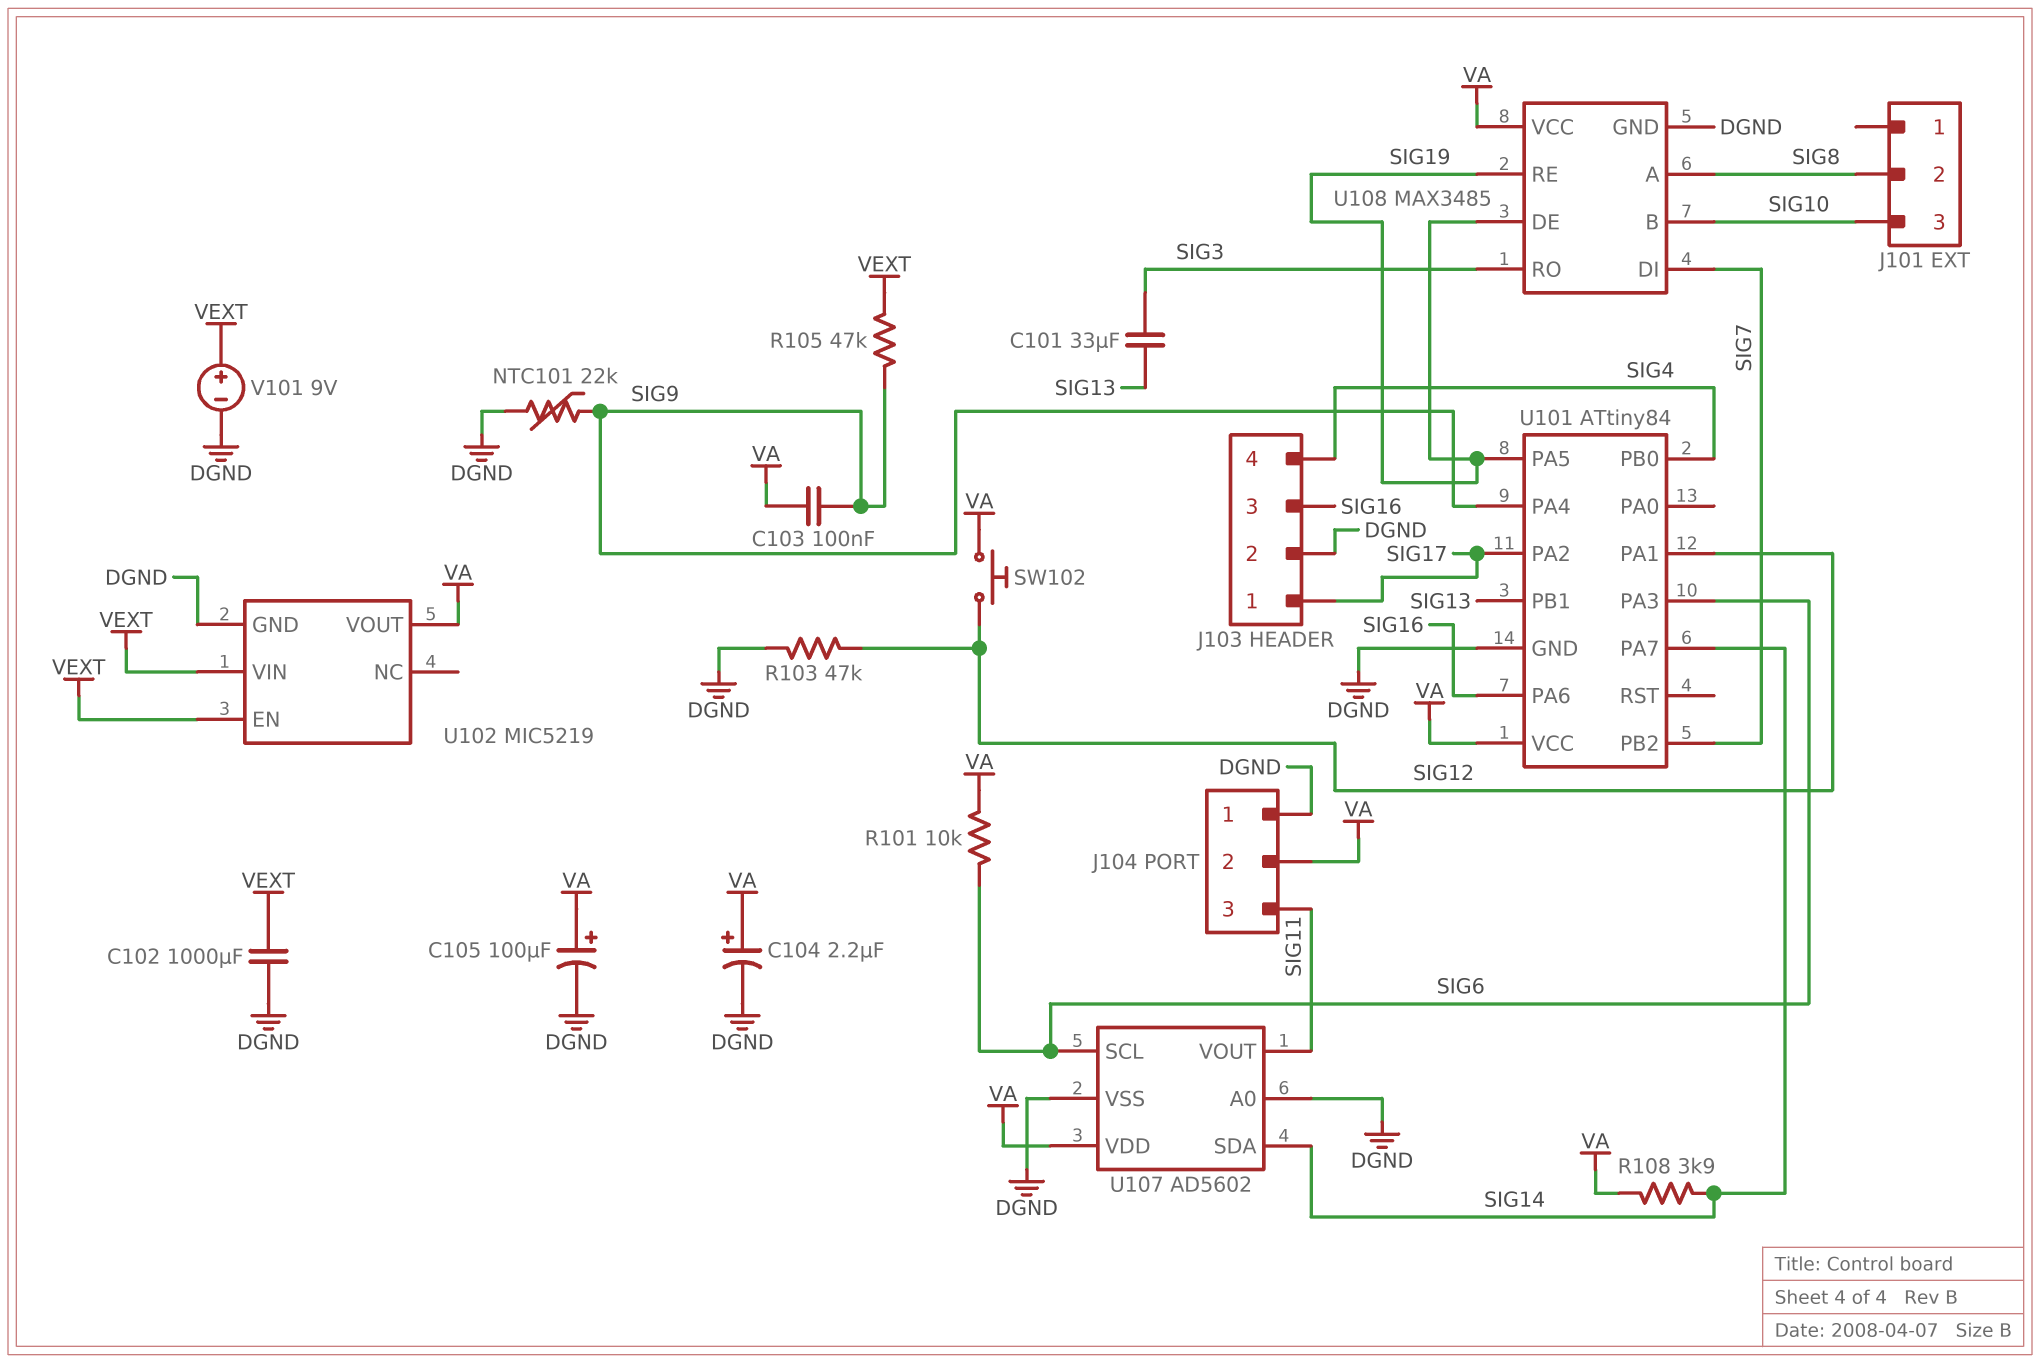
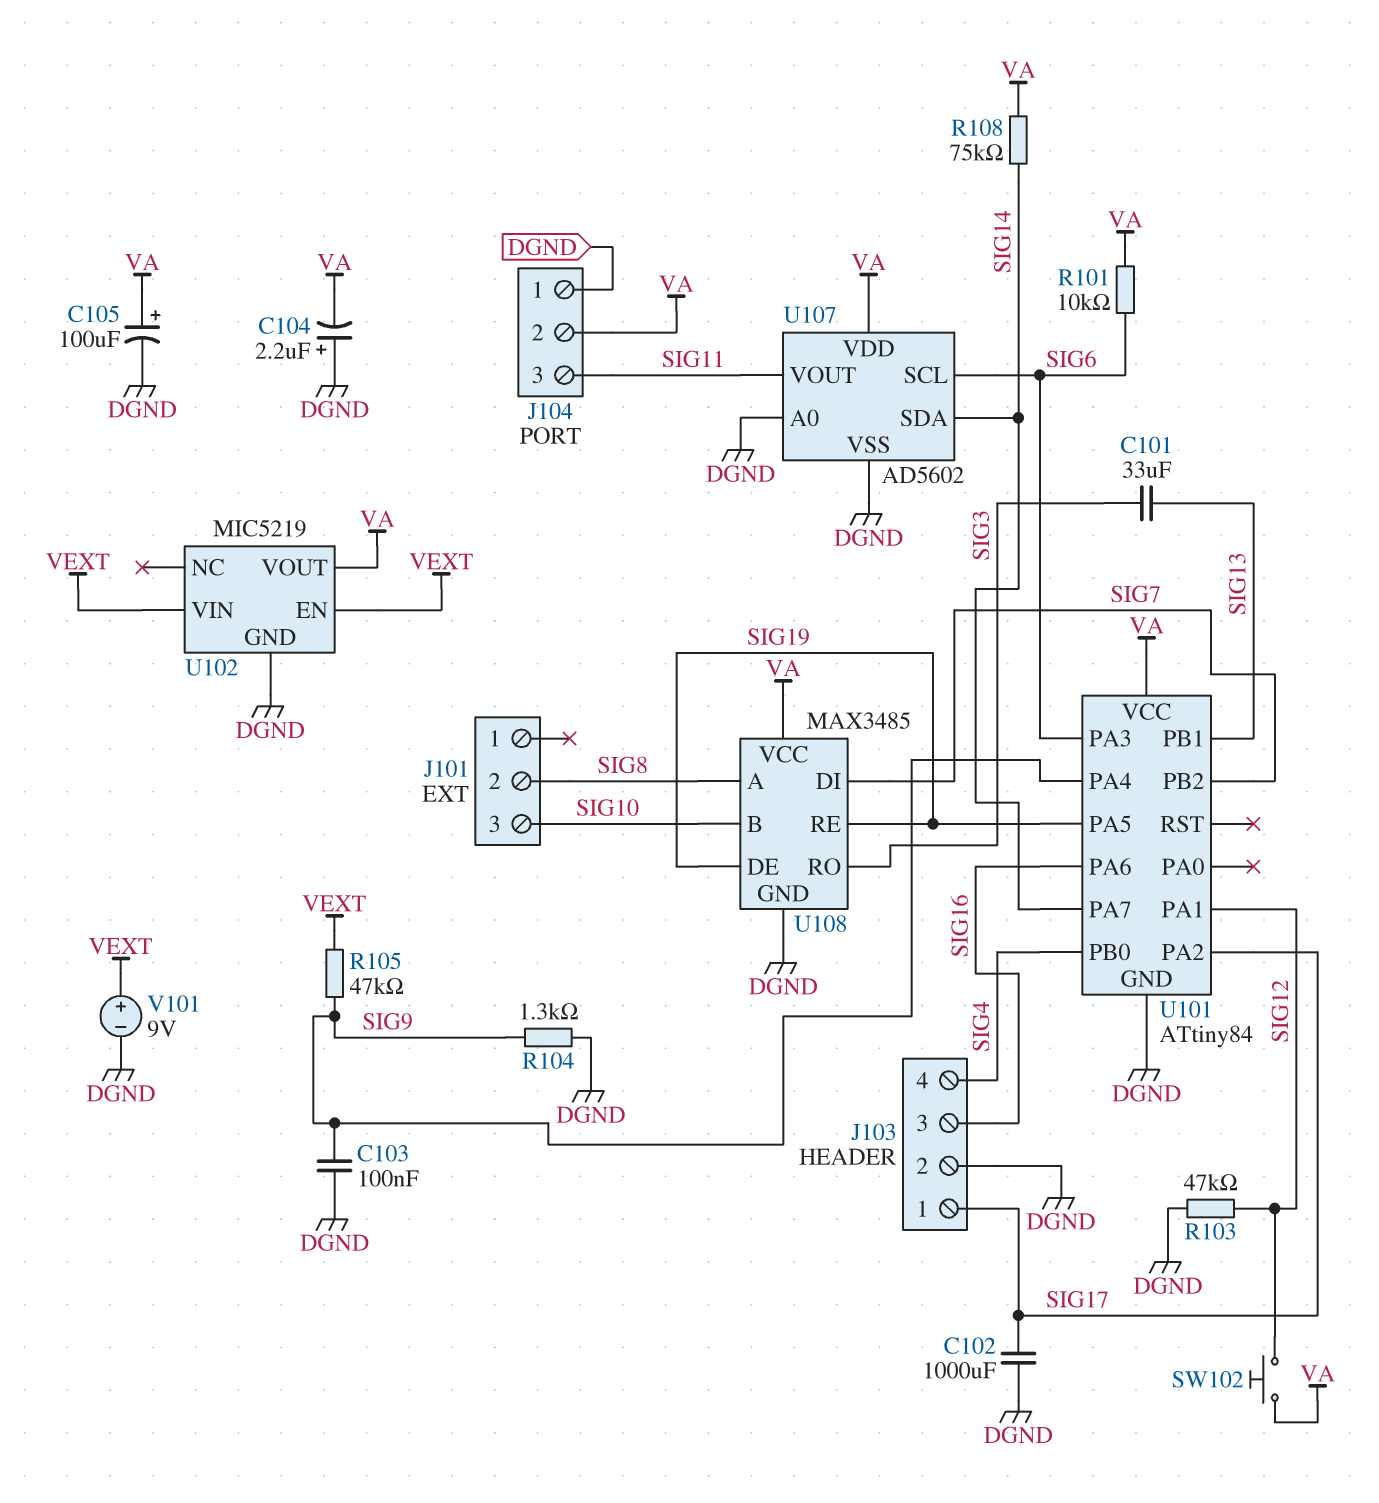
C102: 1000uF (DGND, VEXT) -> 1000uF (DGND, SIG17)
C103: 100nF (SIG9, VA) -> 100nF (DGND, SIG9)
C104: 2.2uF (plus VA, minus DGND) -> 2.2uF (plus DGND, minus VA)
NTC101: 22k (DGND, SIG9) -> none
R104: none -> 1.3k (DGND, SIG9)
R108: 3.9k (SIG14, VA) -> 75k (SIG14, VA)

